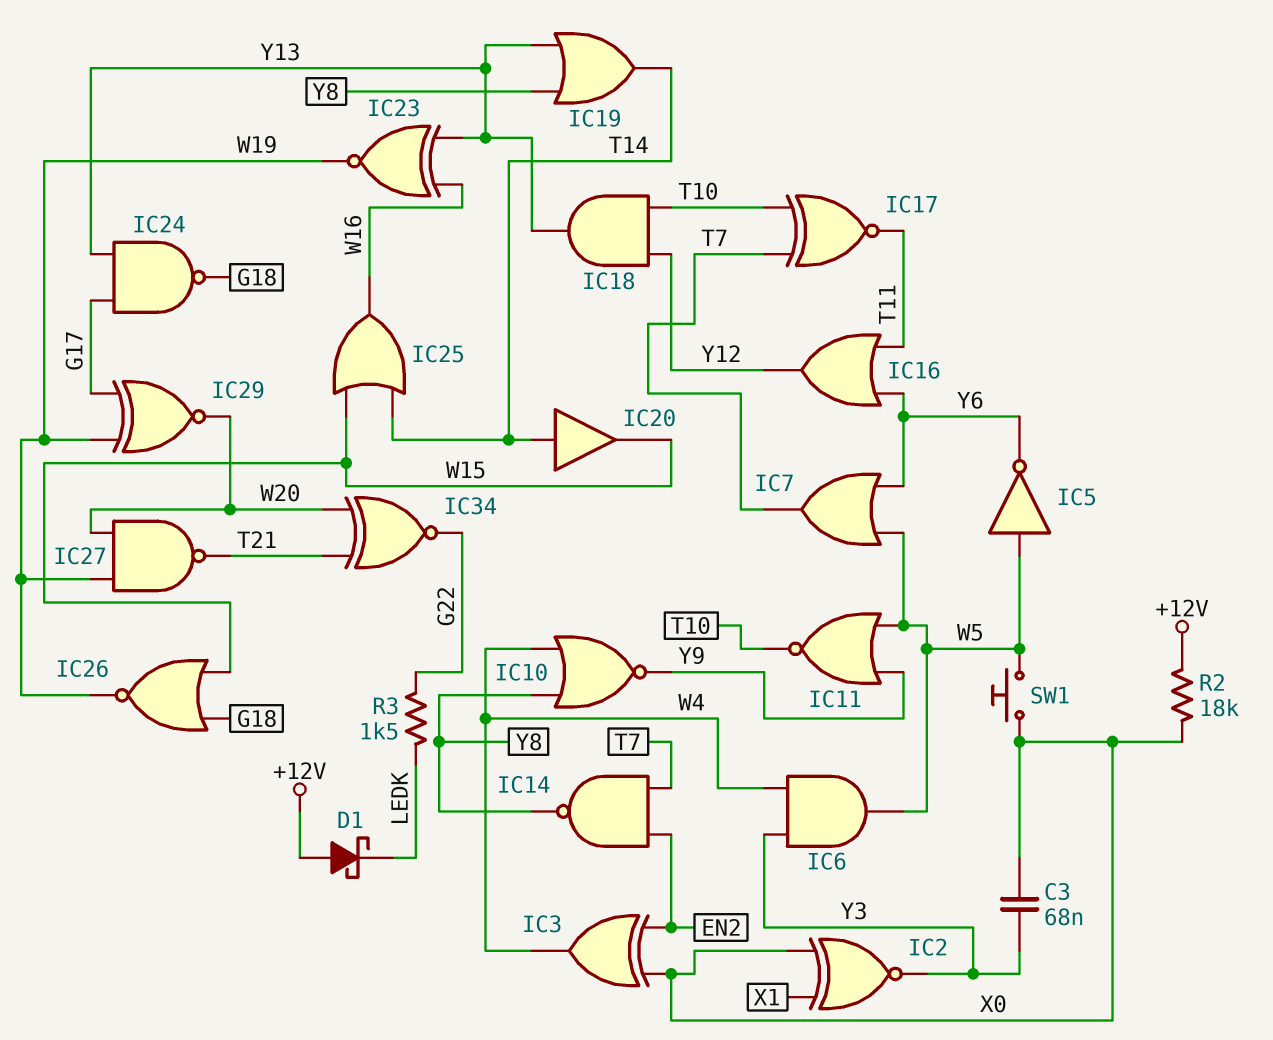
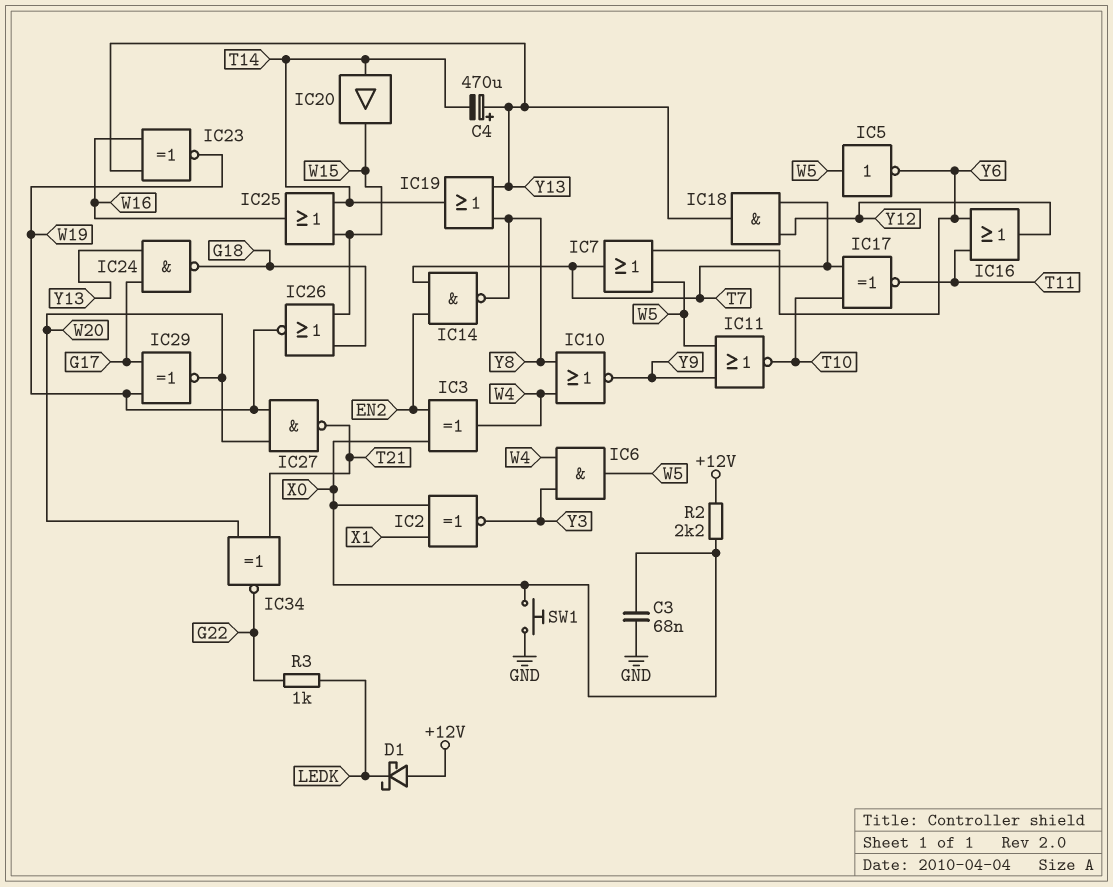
C3: 68nF (X0, Y3) -> 68nF (GND, X0)
C4: none -> 470uF (plus Y13, minus T14)
IC18: AND (in T10, in Y12, out Y13) -> AND (in T7, in Y12, out Y13)
R2: 18k (+12V, X0) -> 2.2k (+12V, X0)
R3: 1.5k (G22, LEDK) -> 1k (G22, LEDK)
SW1: button (W5, X0) -> button (GND, X0)

